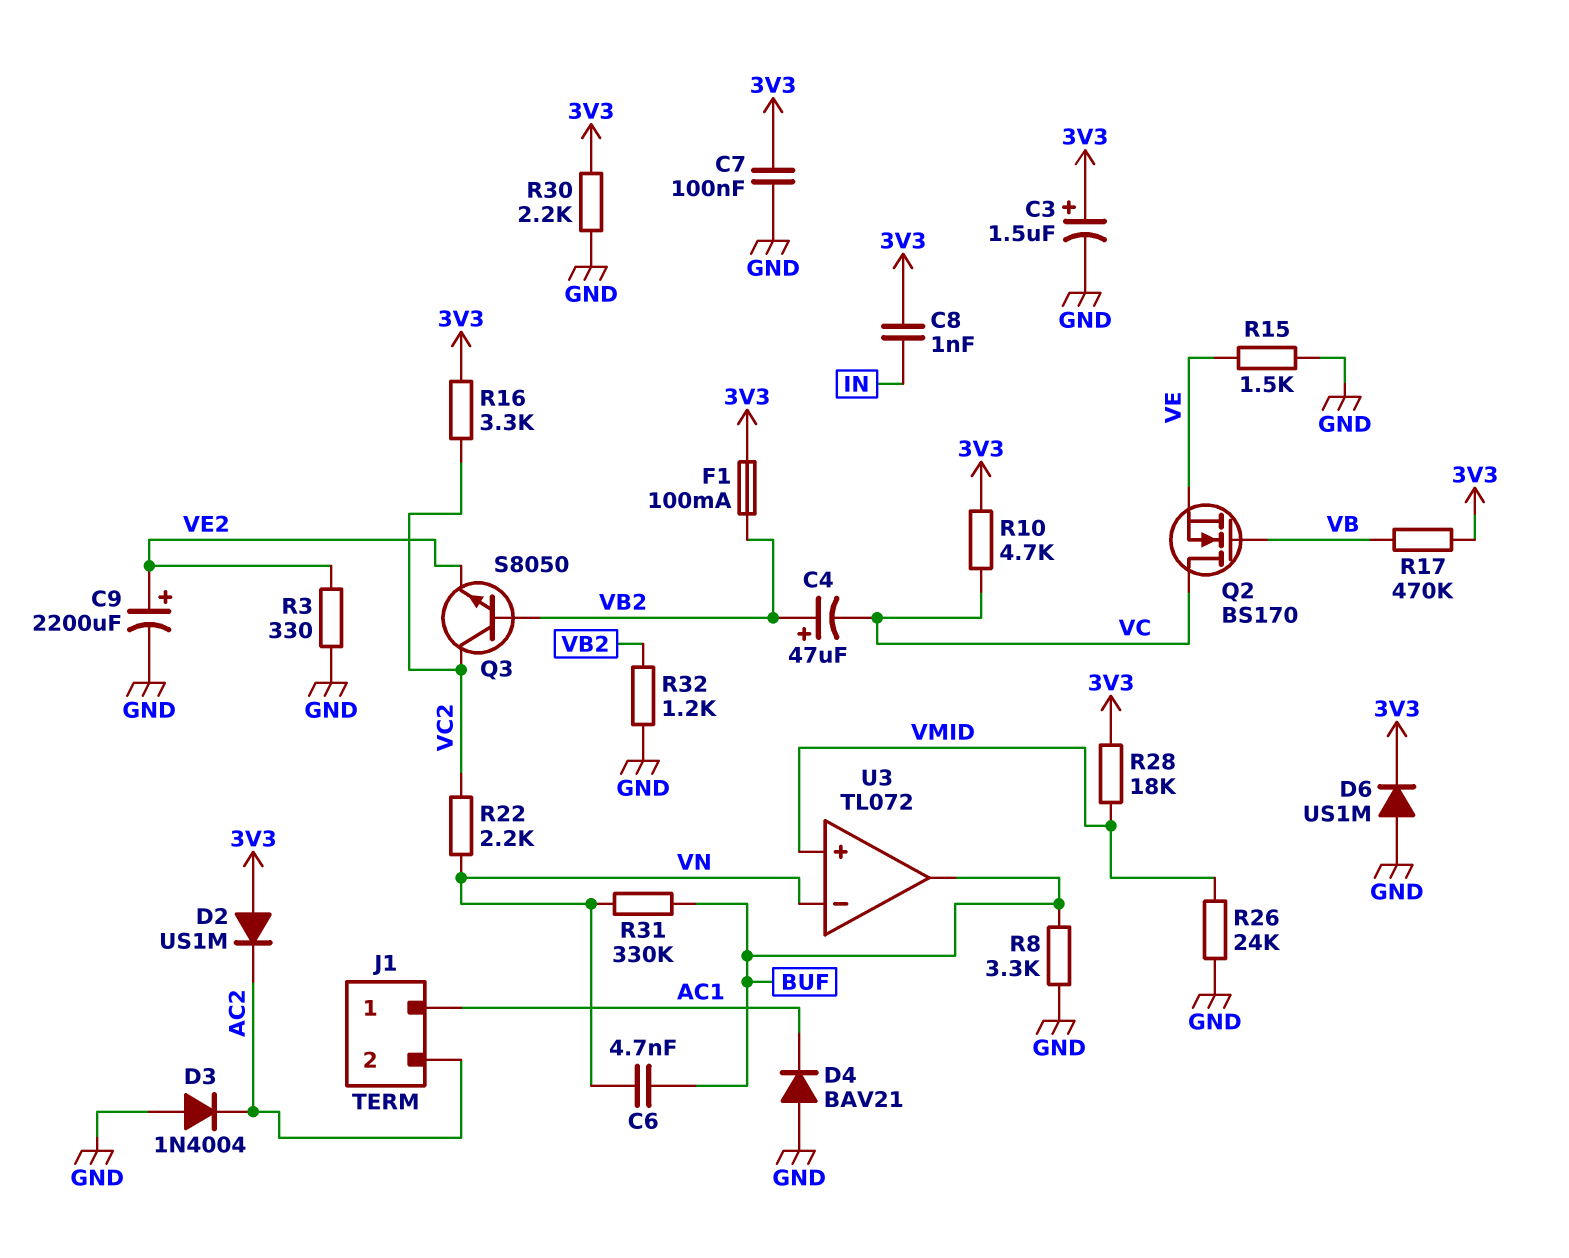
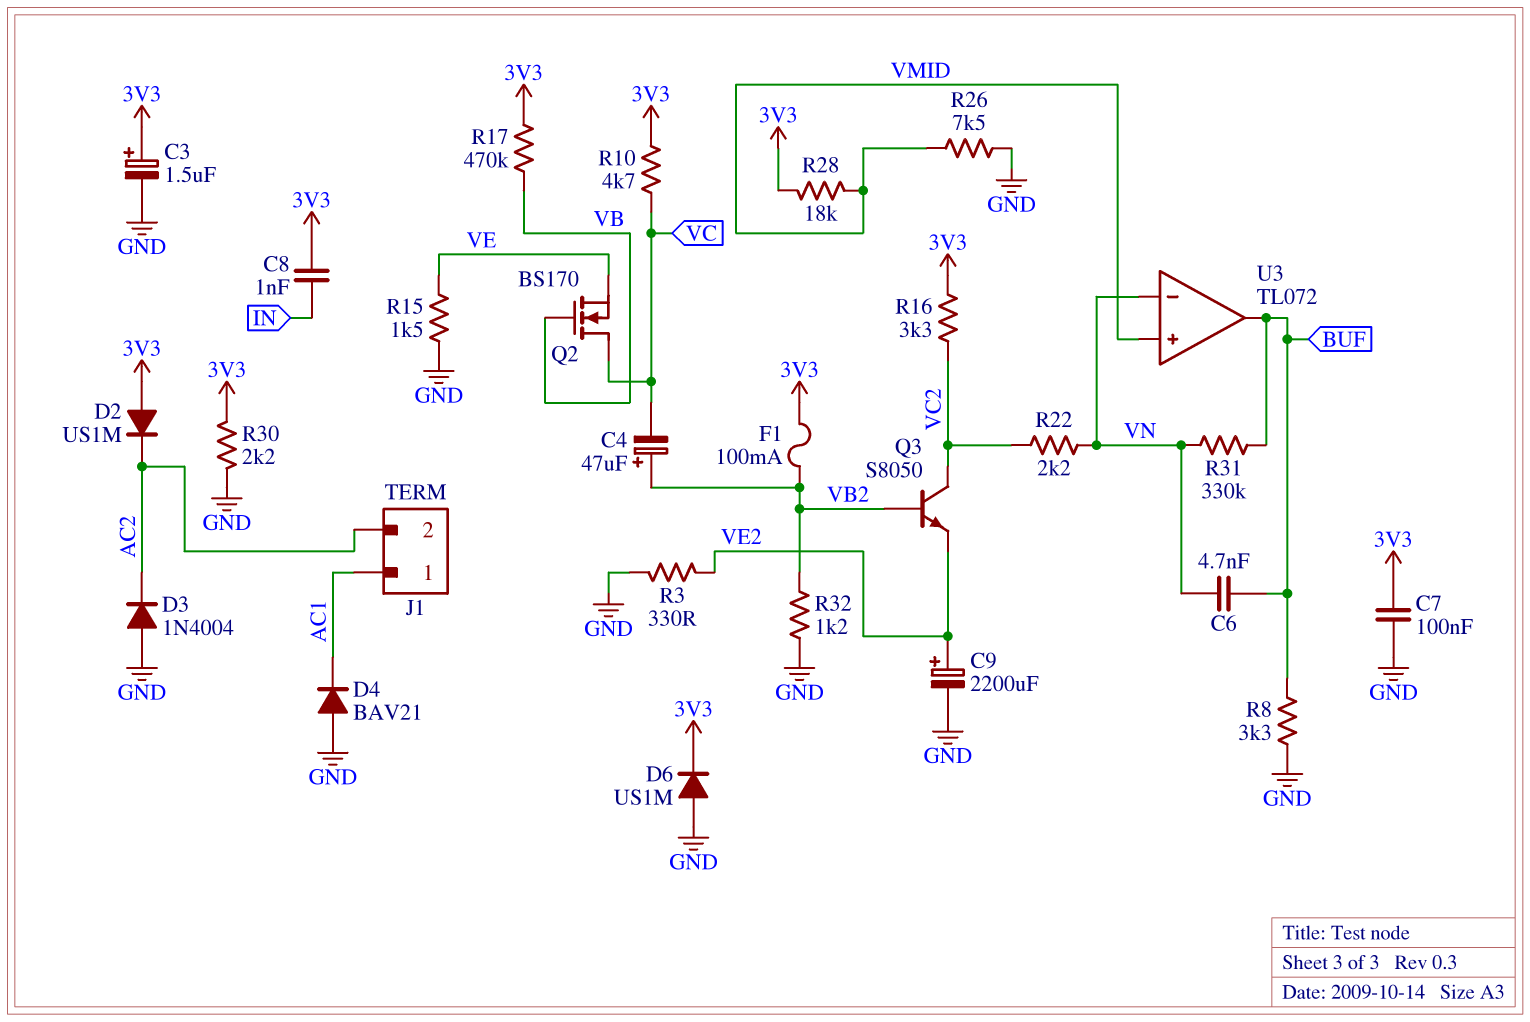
R26: 24k (GND, VMID) -> 7.5k (GND, VMID)

